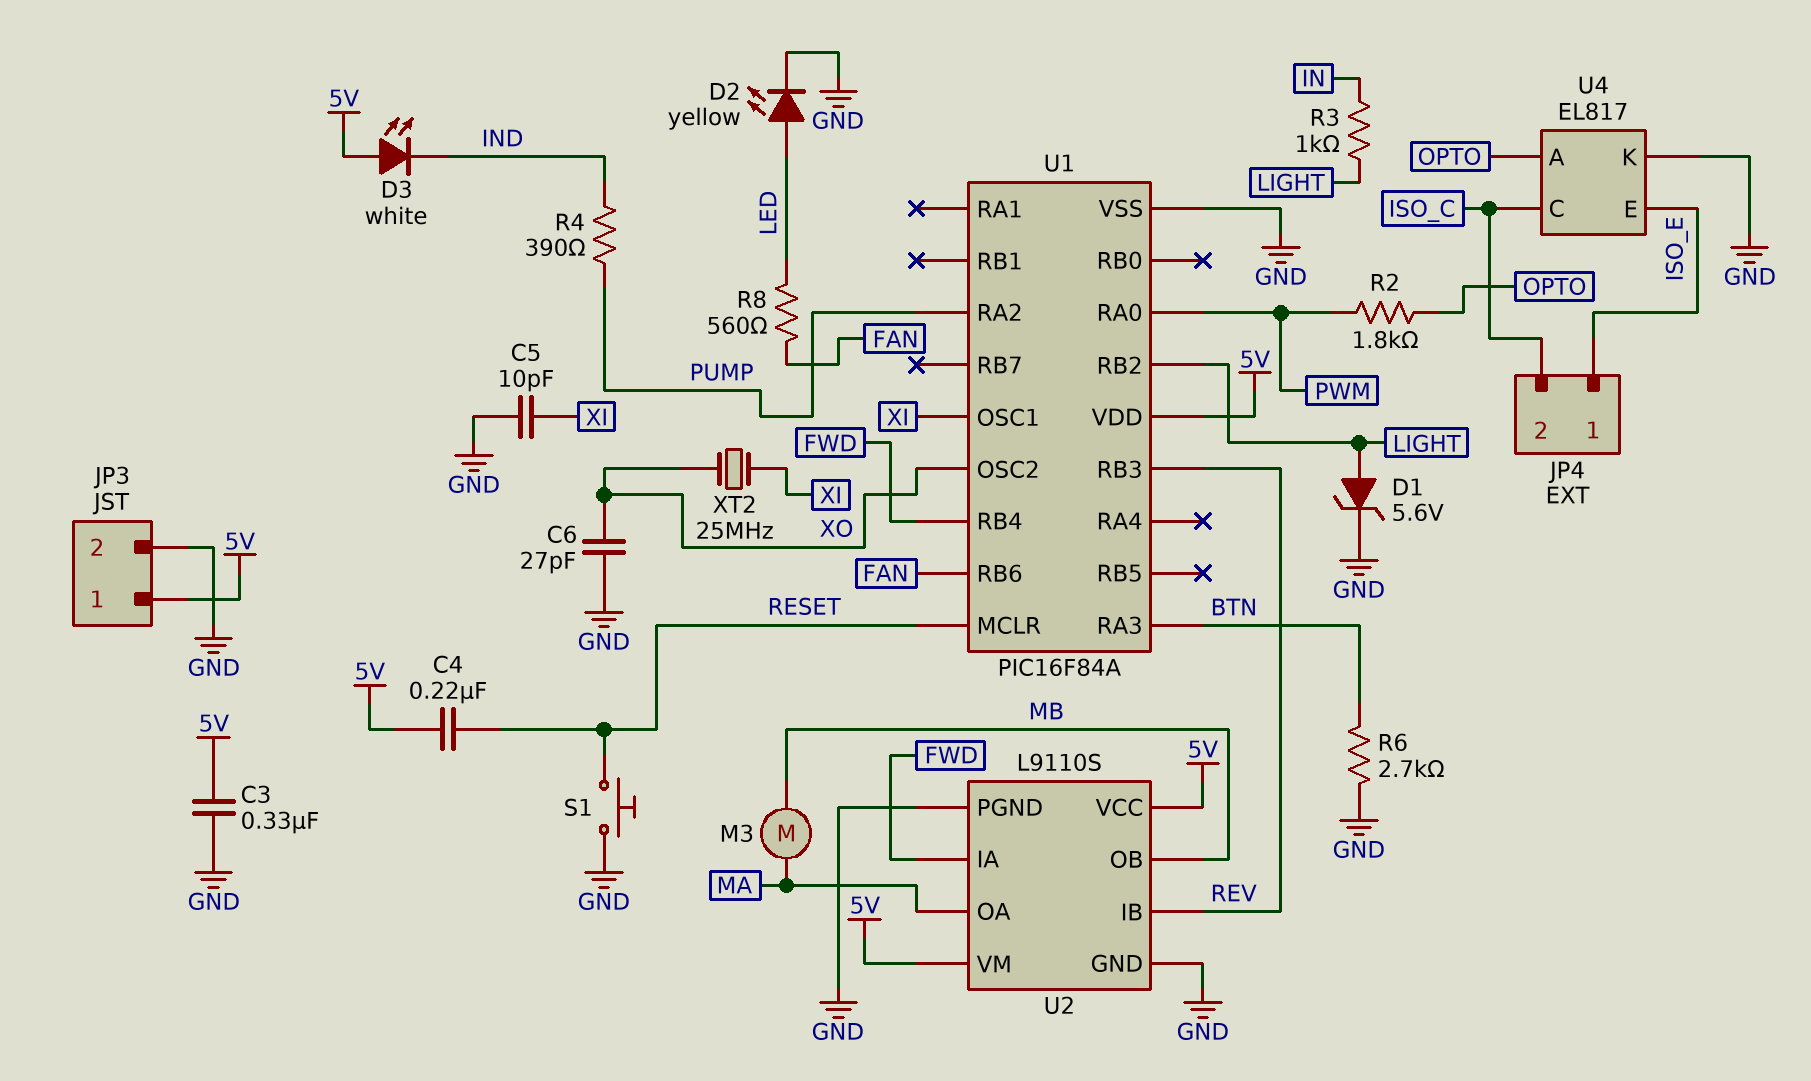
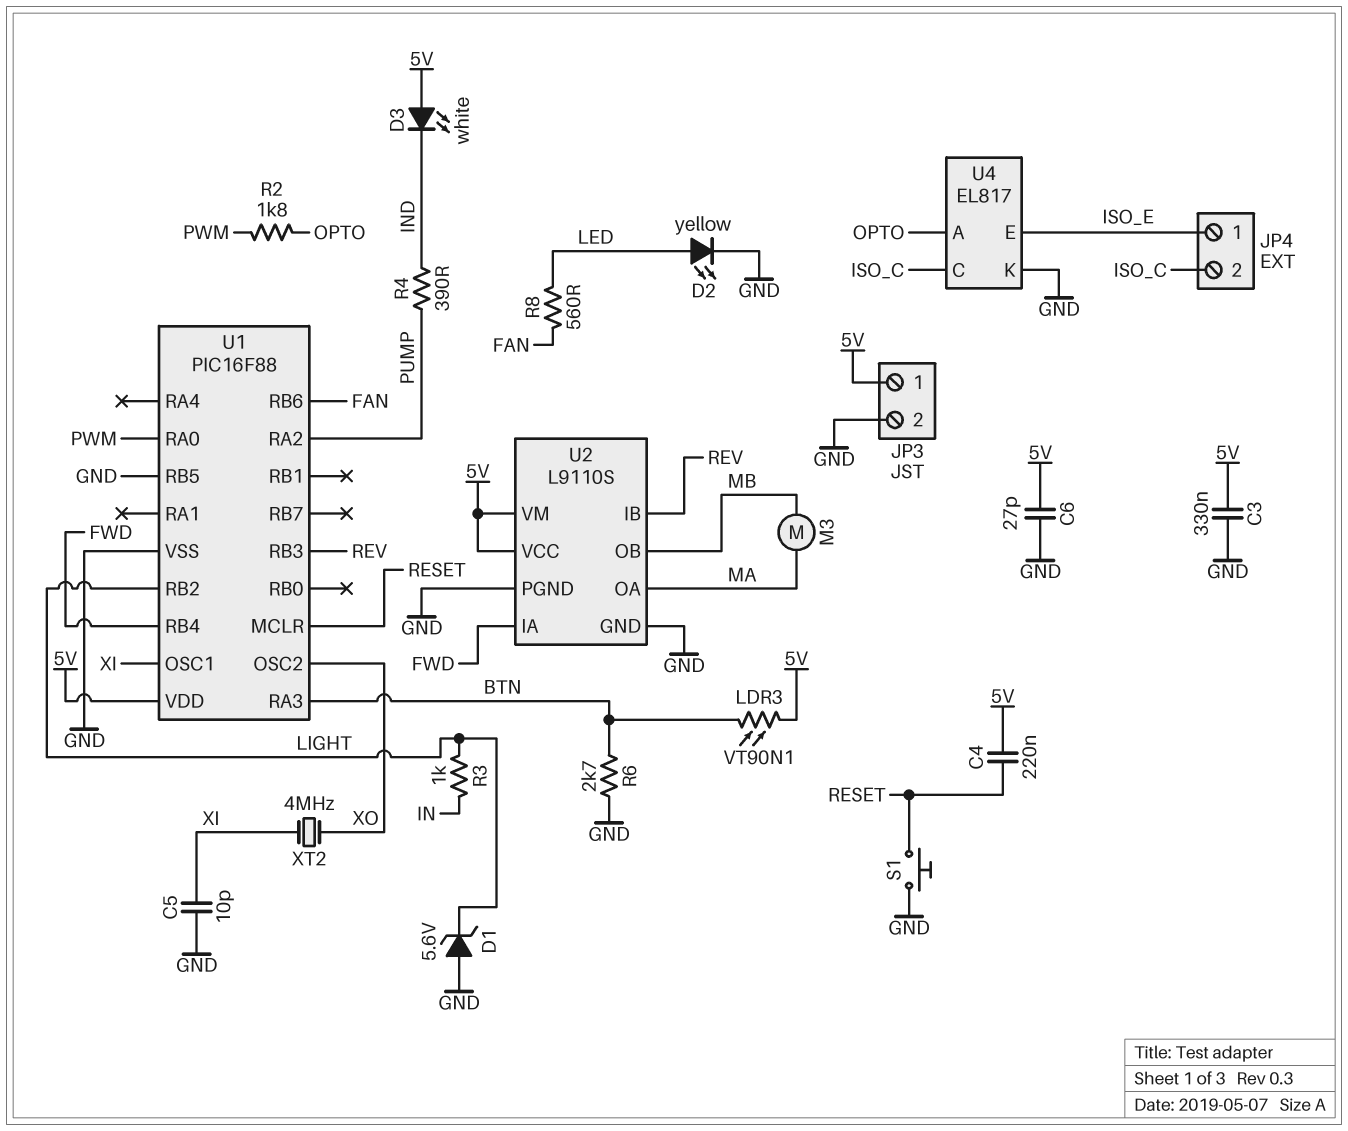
C6: 27pF (GND, XO) -> 27pF (5V, GND)
D1: zener 5.6V (A LIGHT, K GND) -> zener 5.6V (A GND, K LIGHT)
LDR3: none -> VT90N1 (5V, BTN)
U1: PIC16F84A -> PIC16F88
U1 pin RB5: none -> GND
XT2: 25MHz (XI, XO) -> 4MHz (XI, XO)

